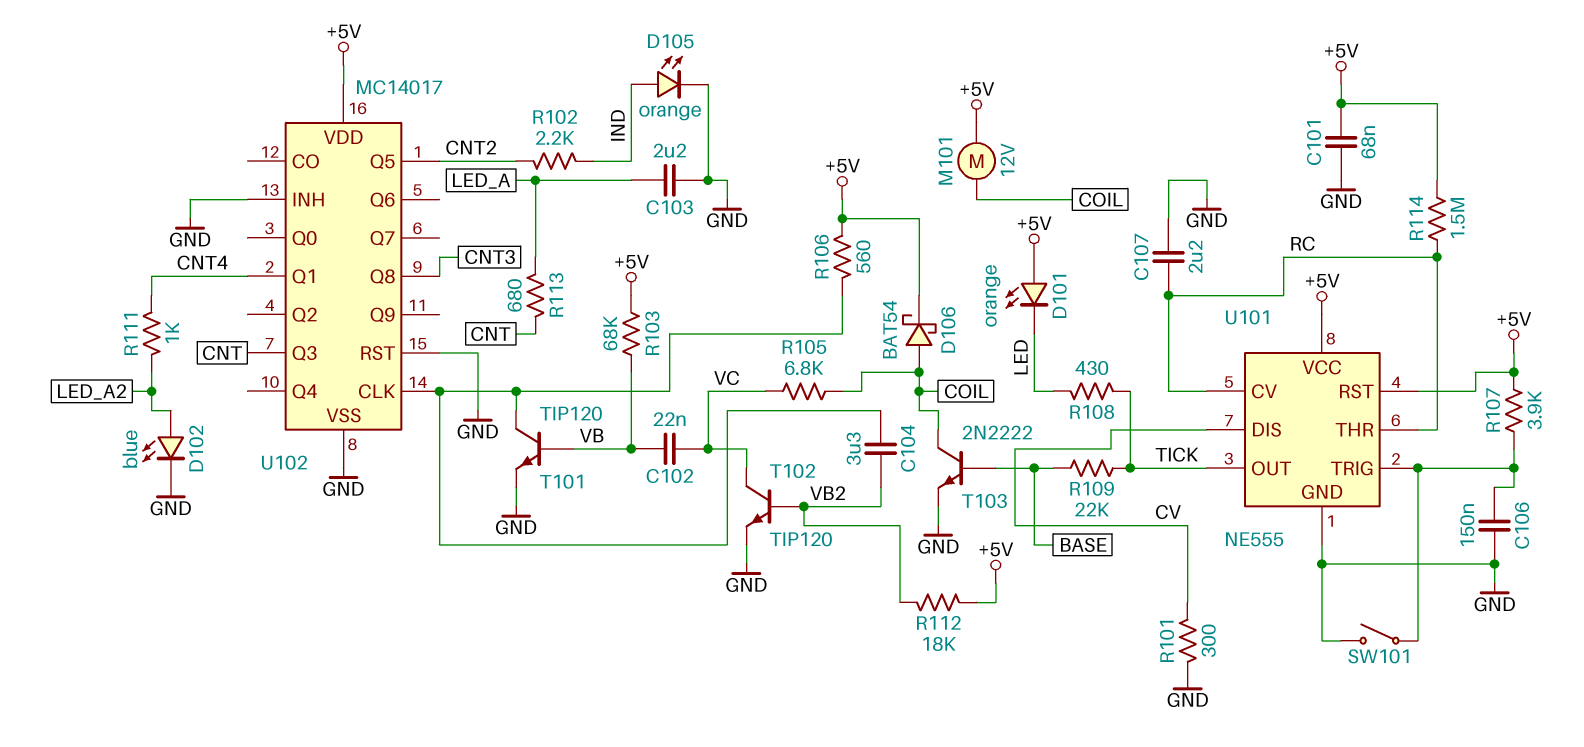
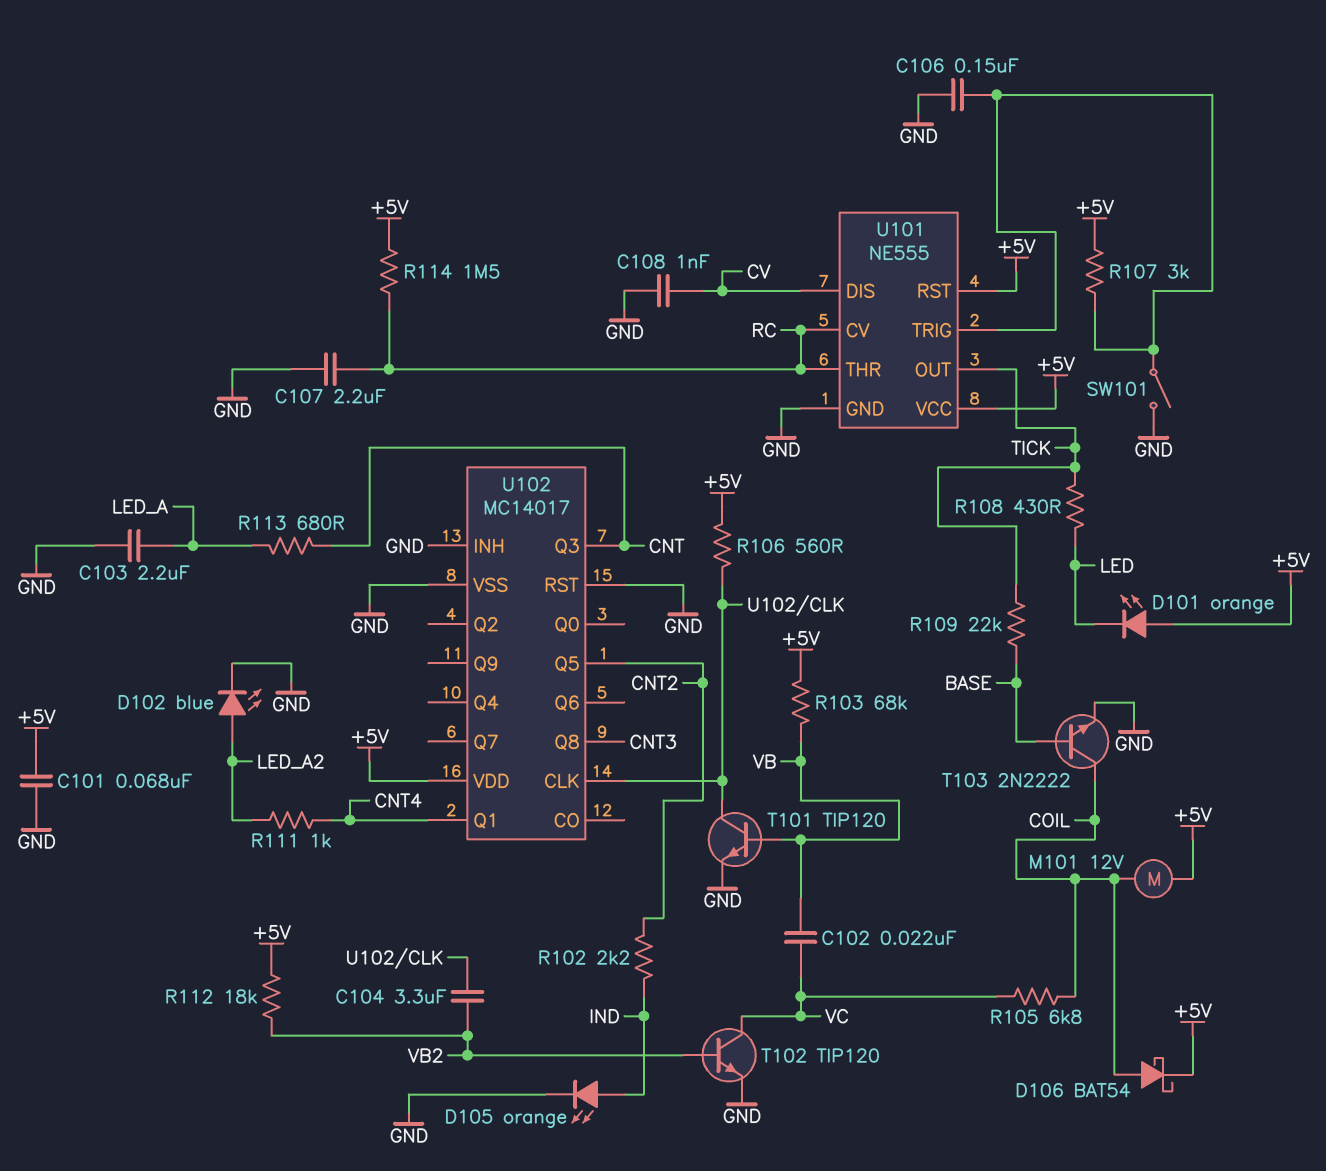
C108: none -> 1nF (CV, GND)
R101: 300 (CV, GND) -> none
R107: 3.9k (+5V, U101/TRIG) -> 3k (+5V, U101/TRIG)

